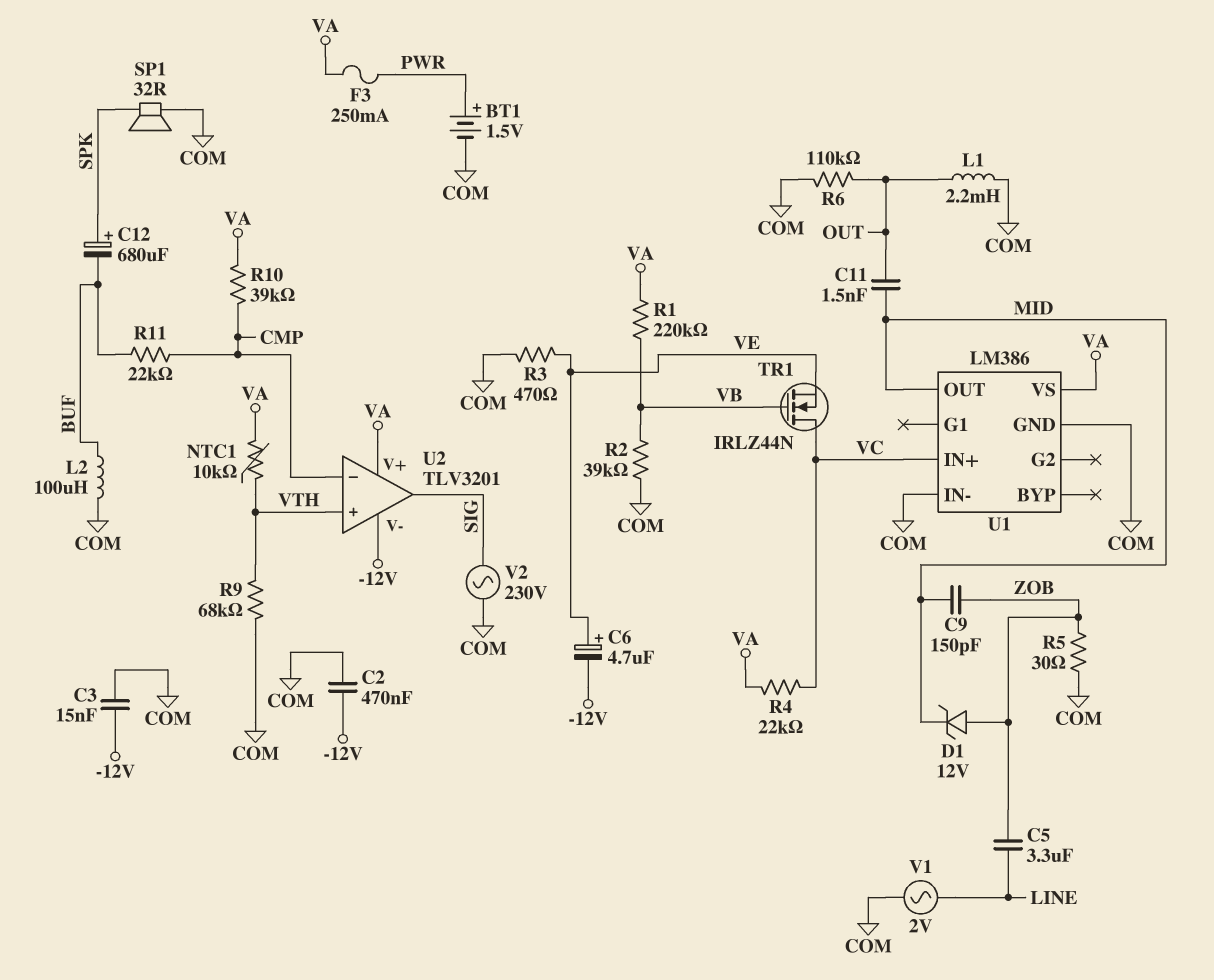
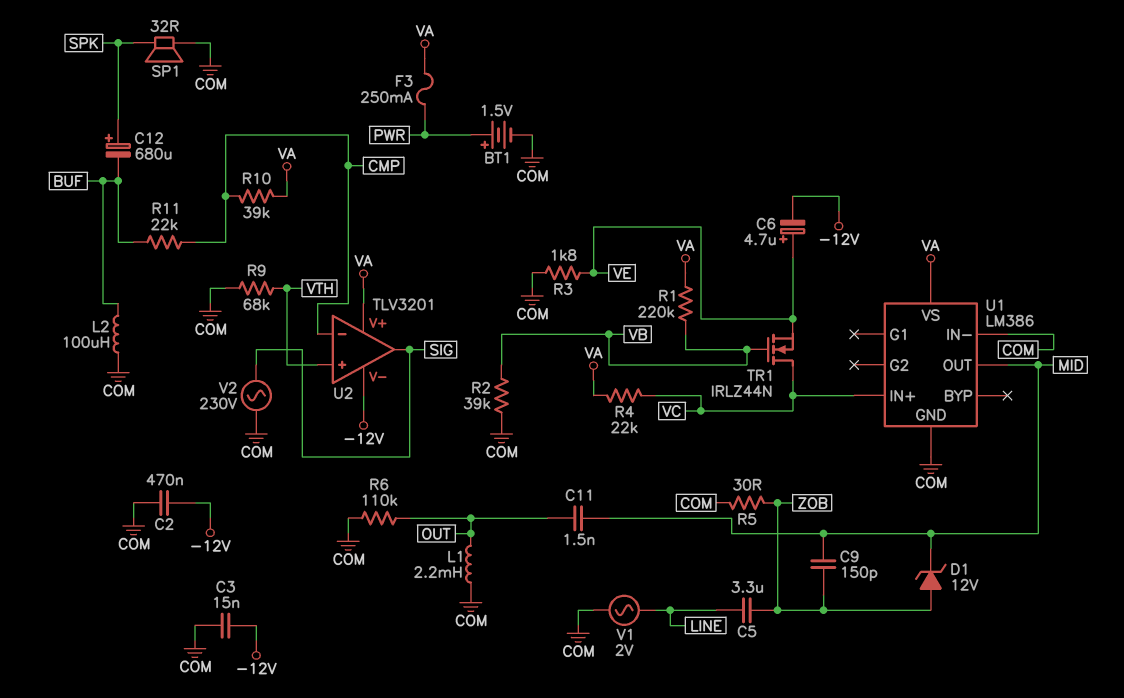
NTC1: 10k (VA, VTH) -> none
R3: 470 (COM, VE) -> 1.8k (COM, VE)

